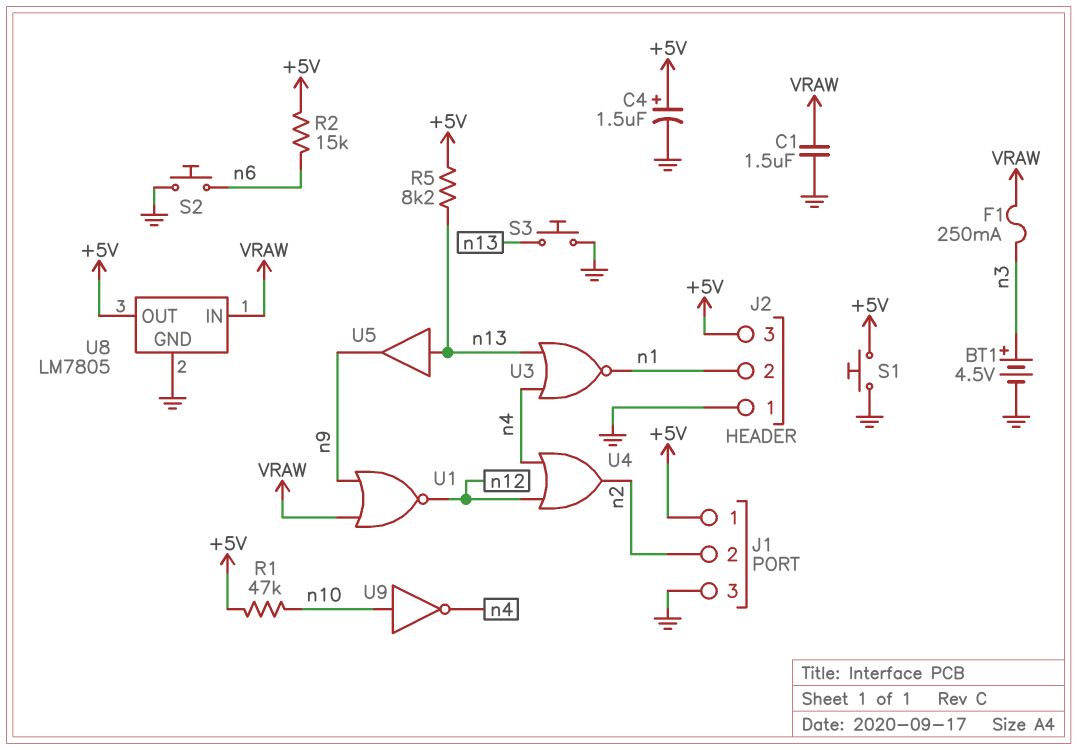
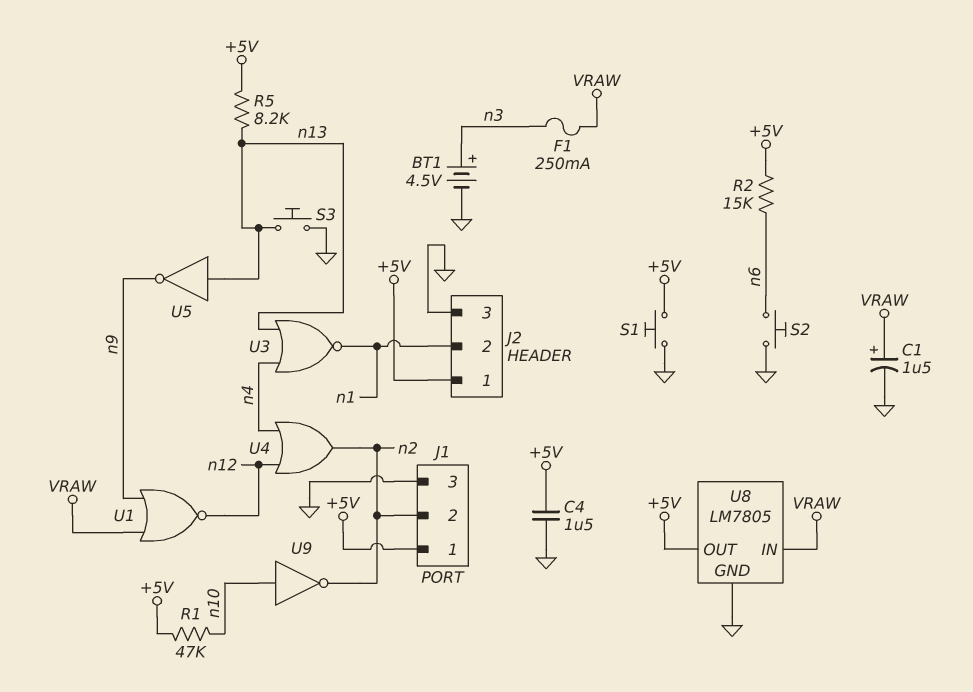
C1: 1.5uF (GND, VRAW) -> 1.5uF (plus VRAW, minus GND)
C4: 1.5uF (plus +5V, minus GND) -> 1.5uF (+5V, GND)
J2 pin 1: GND -> +5V
J2 pin 3: +5V -> GND
U5: buffer (in n13, out n9) -> NOT (in n13, out n9)
U9: NOT (in n10, out n4) -> NOT (in n10, out n2)

